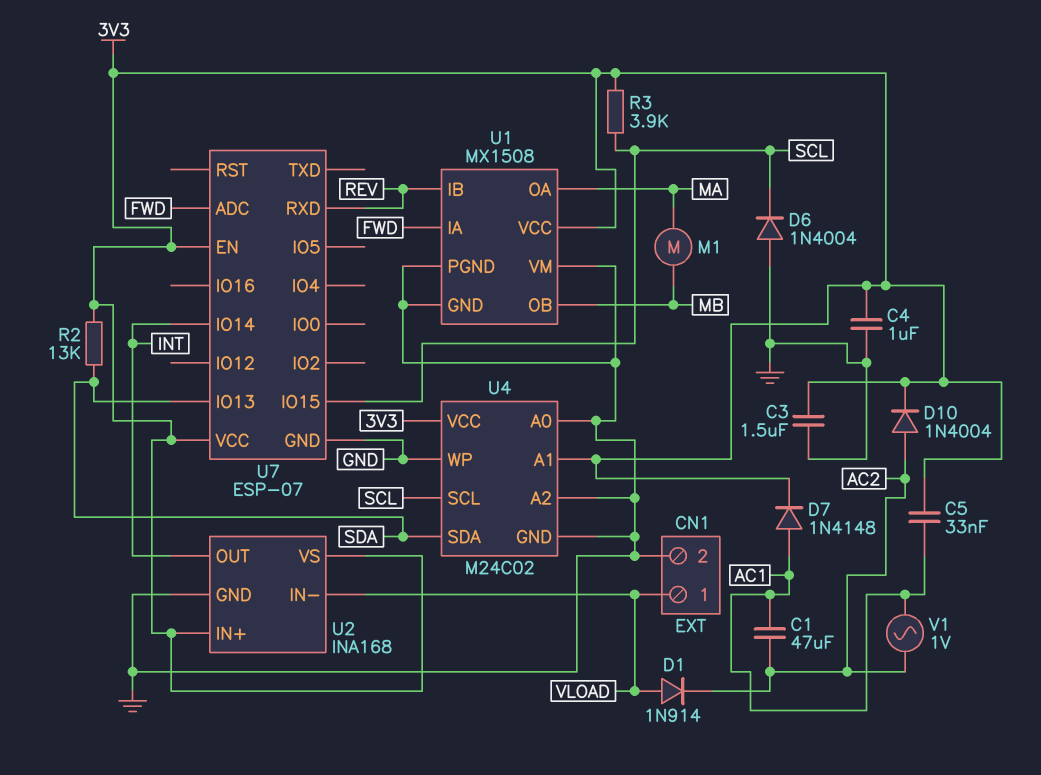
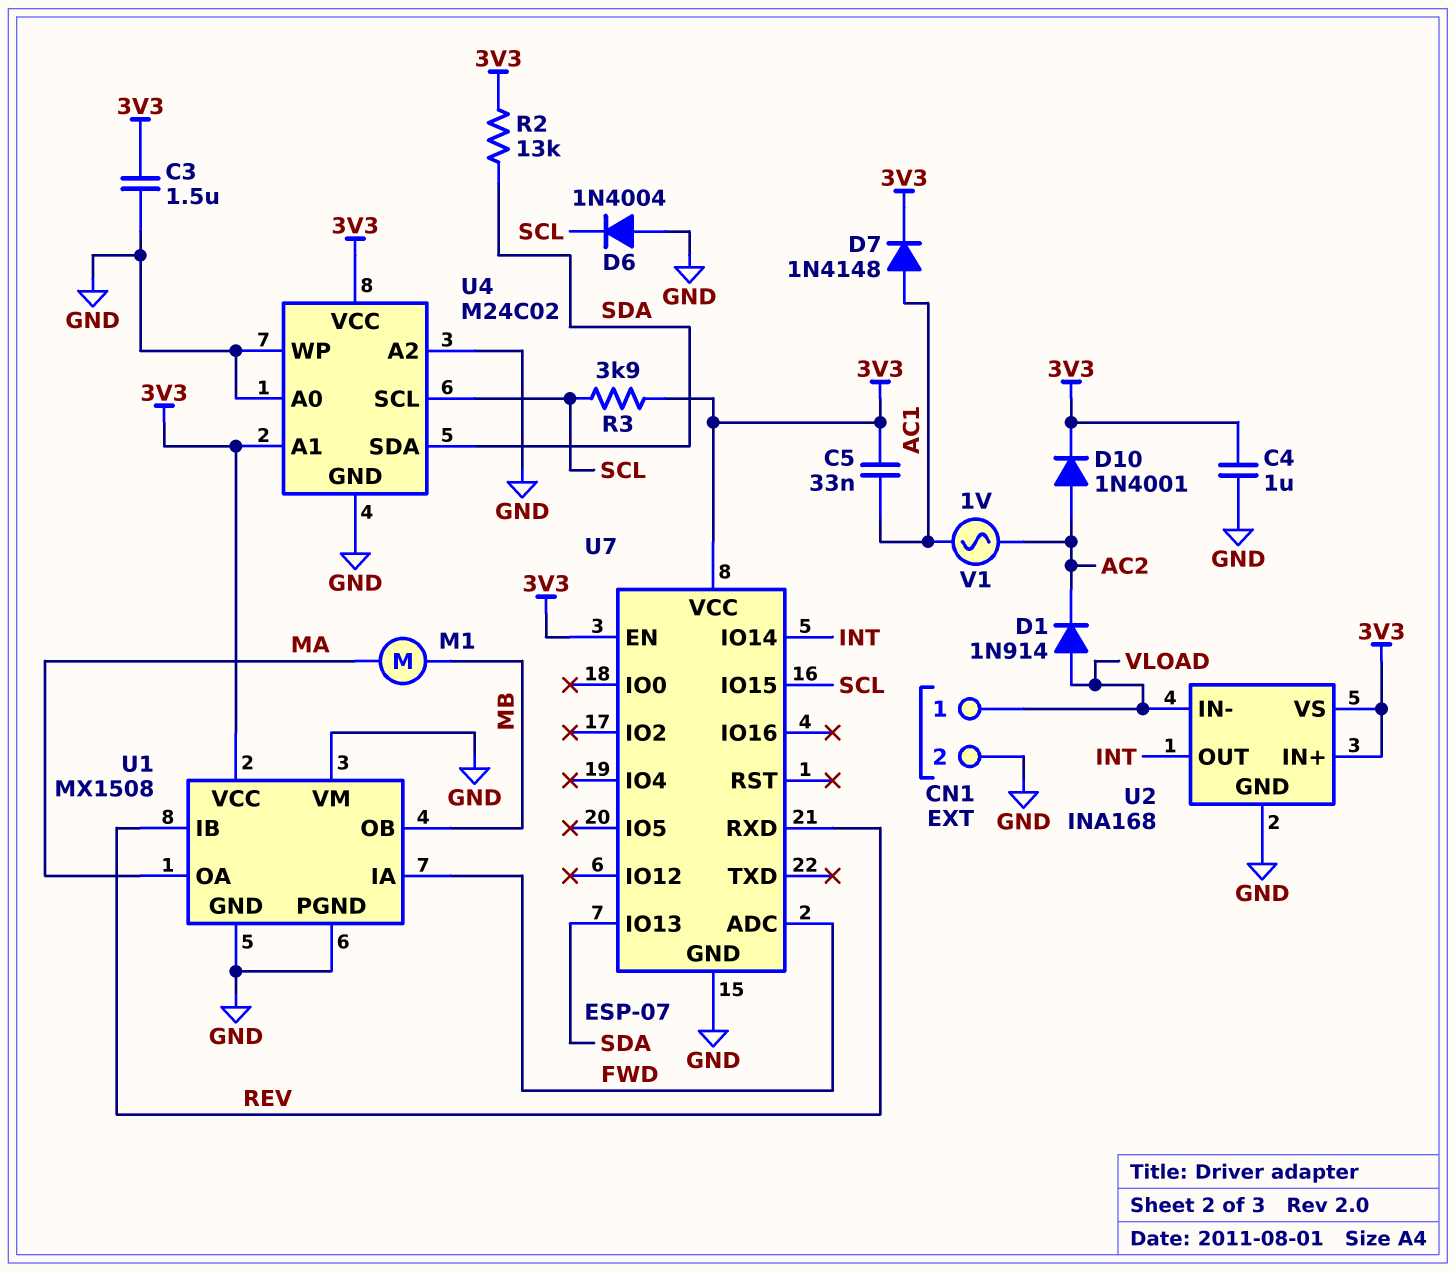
C1: 47uF (AC1, AC2) -> none
D10: diode 1N4004 (A AC2, K 3V3) -> diode 1N4001 (A AC2, K 3V3)

